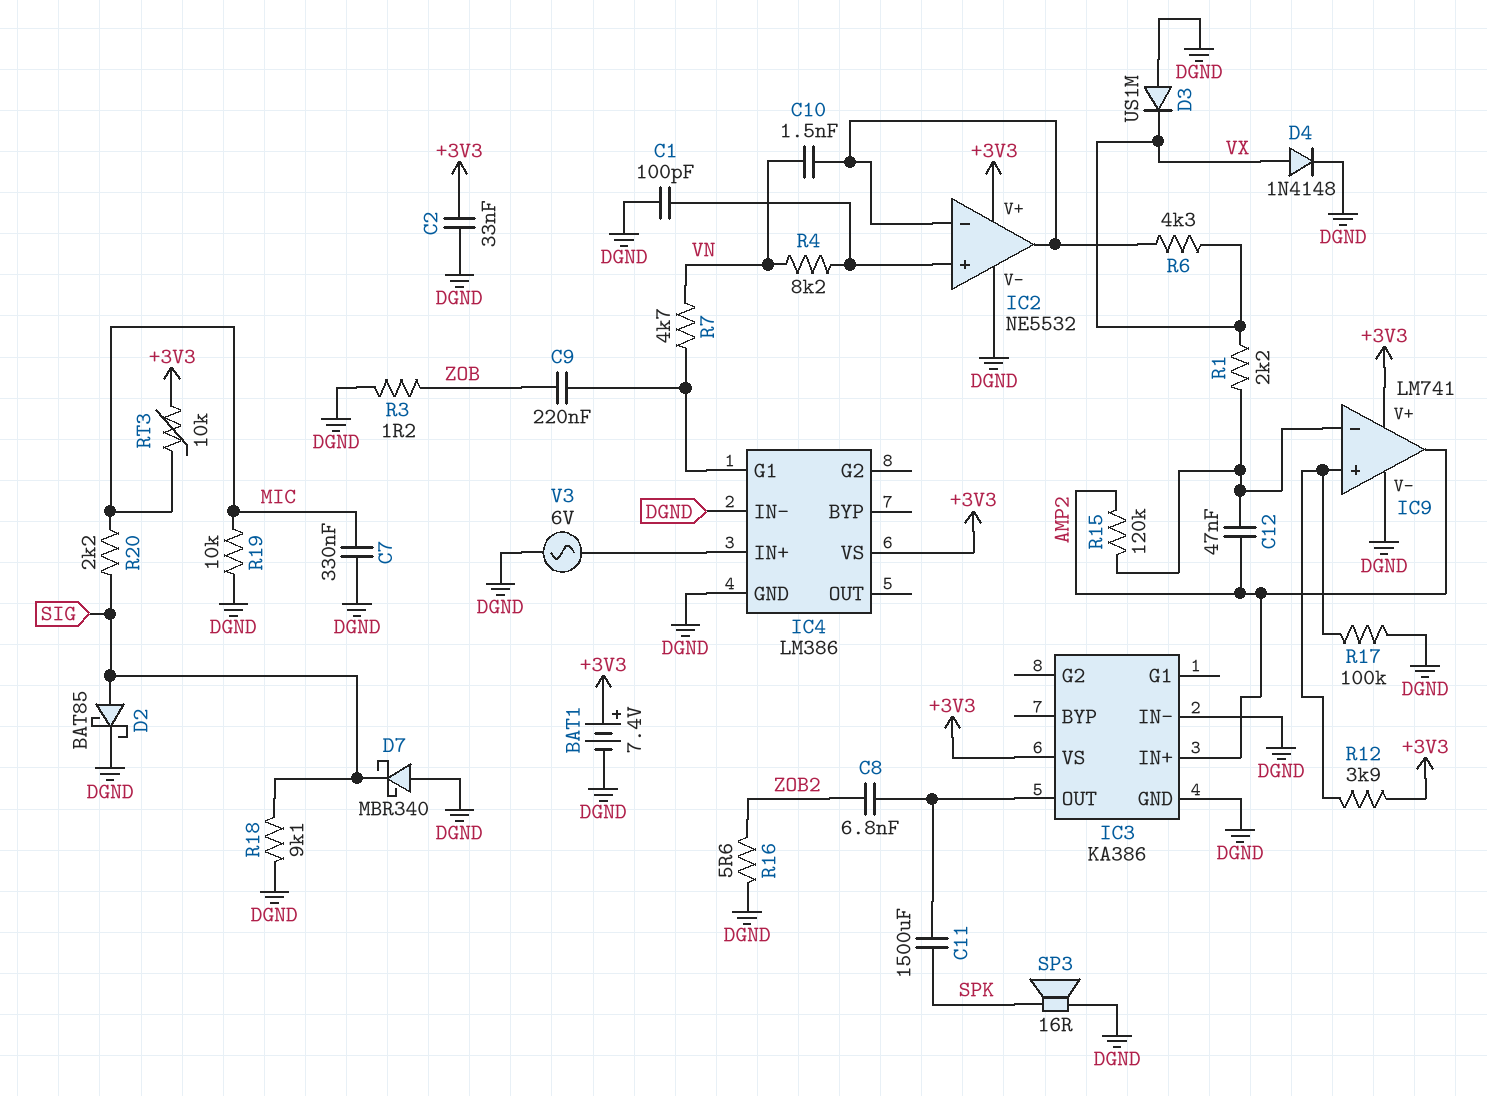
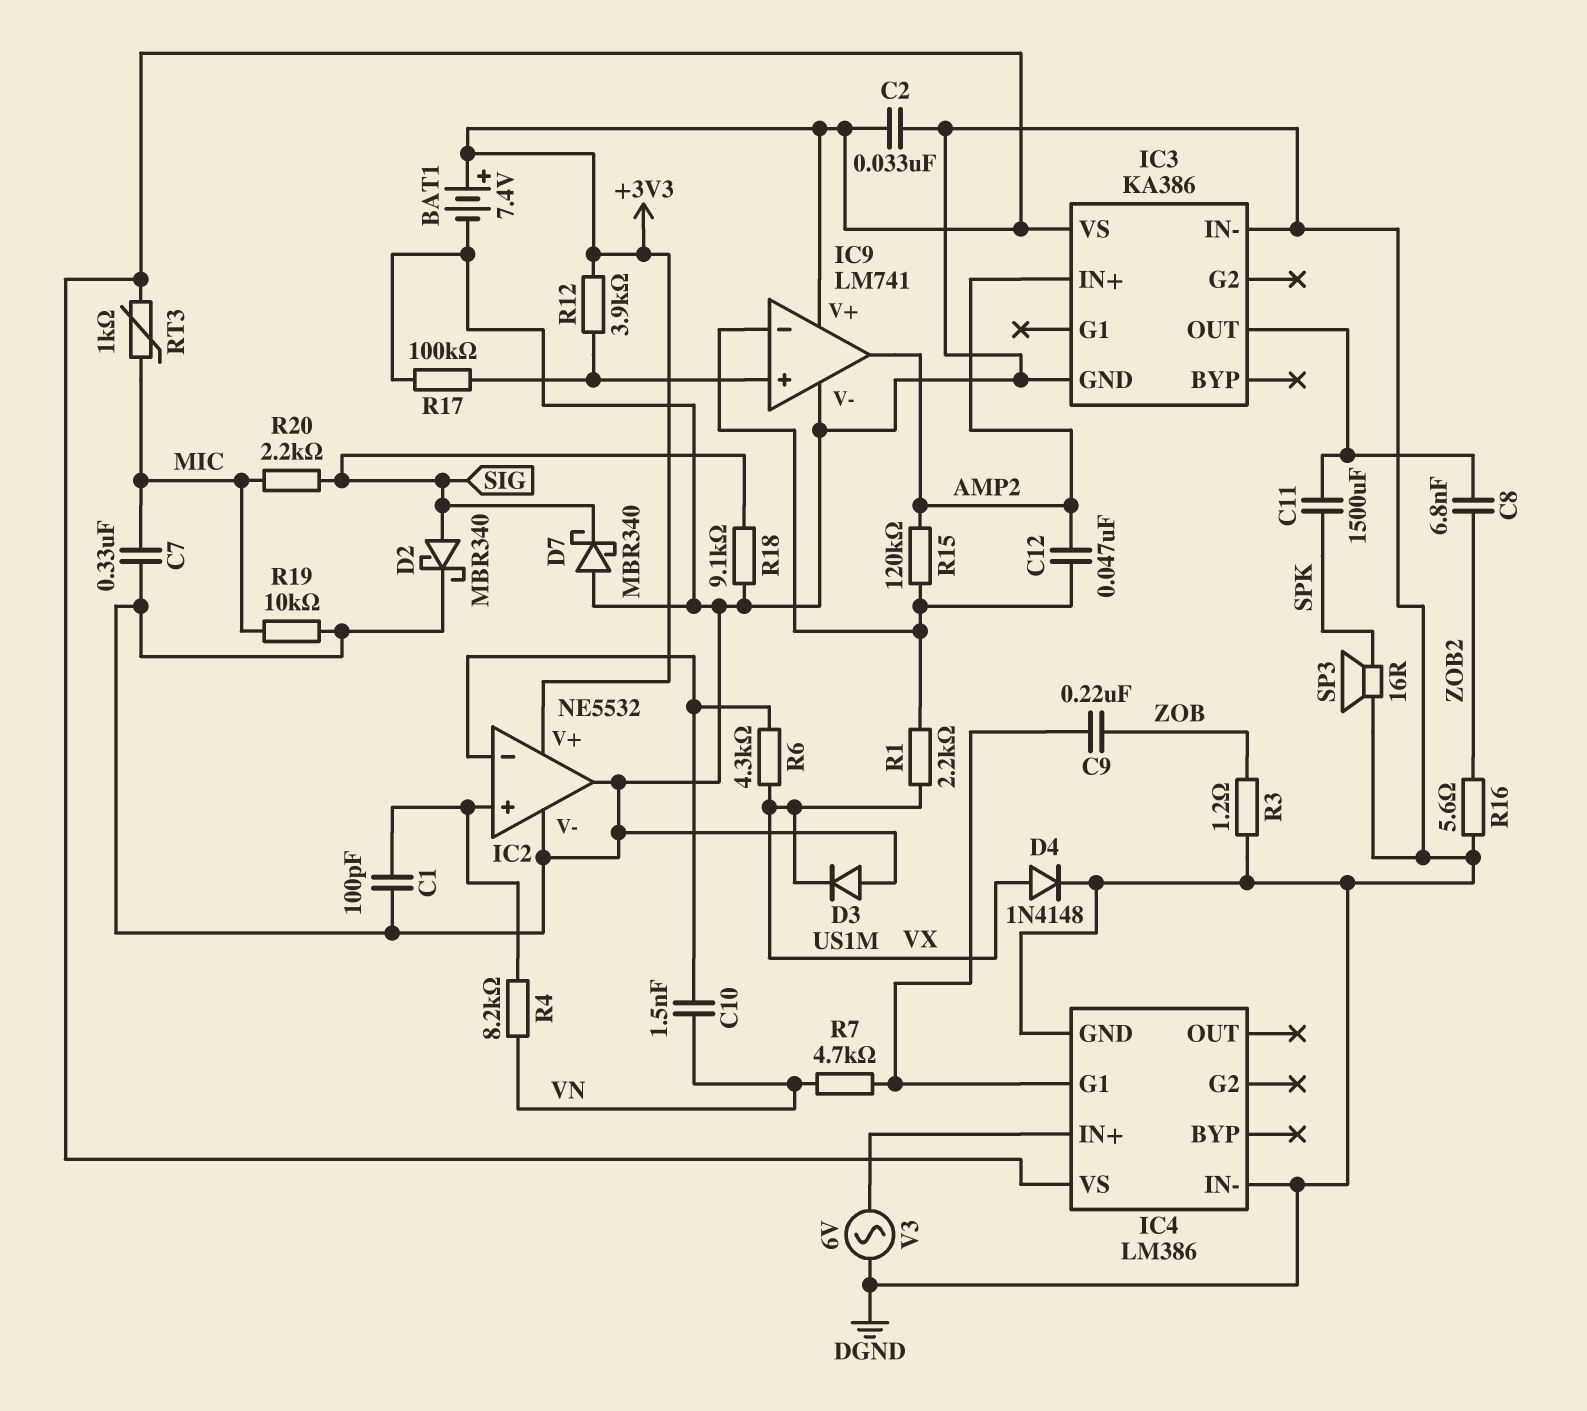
D2: schottky BAT85 (A SIG, K DGND) -> schottky MBR340 (A SIG, K DGND)
IC2 pin out: IC2/in- -> DGND
RT3: 10k (+3V3, MIC) -> 1k (+3V3, MIC)

